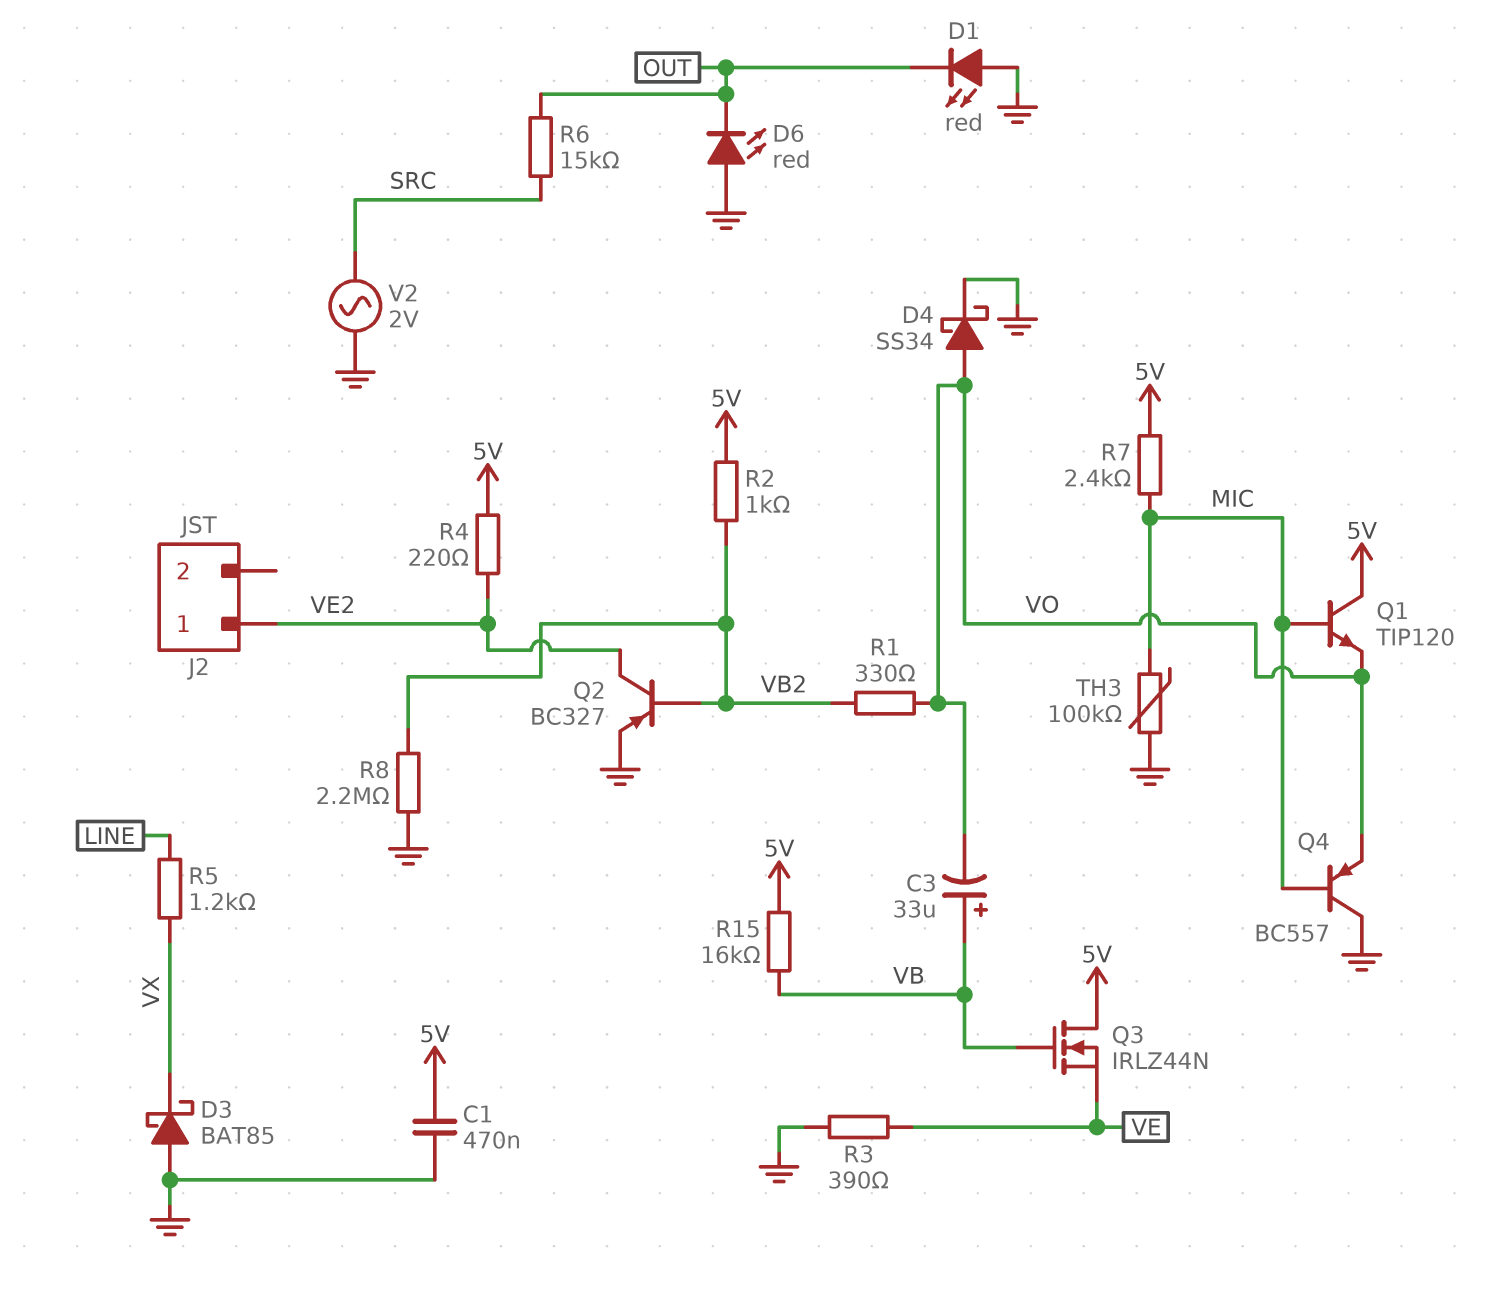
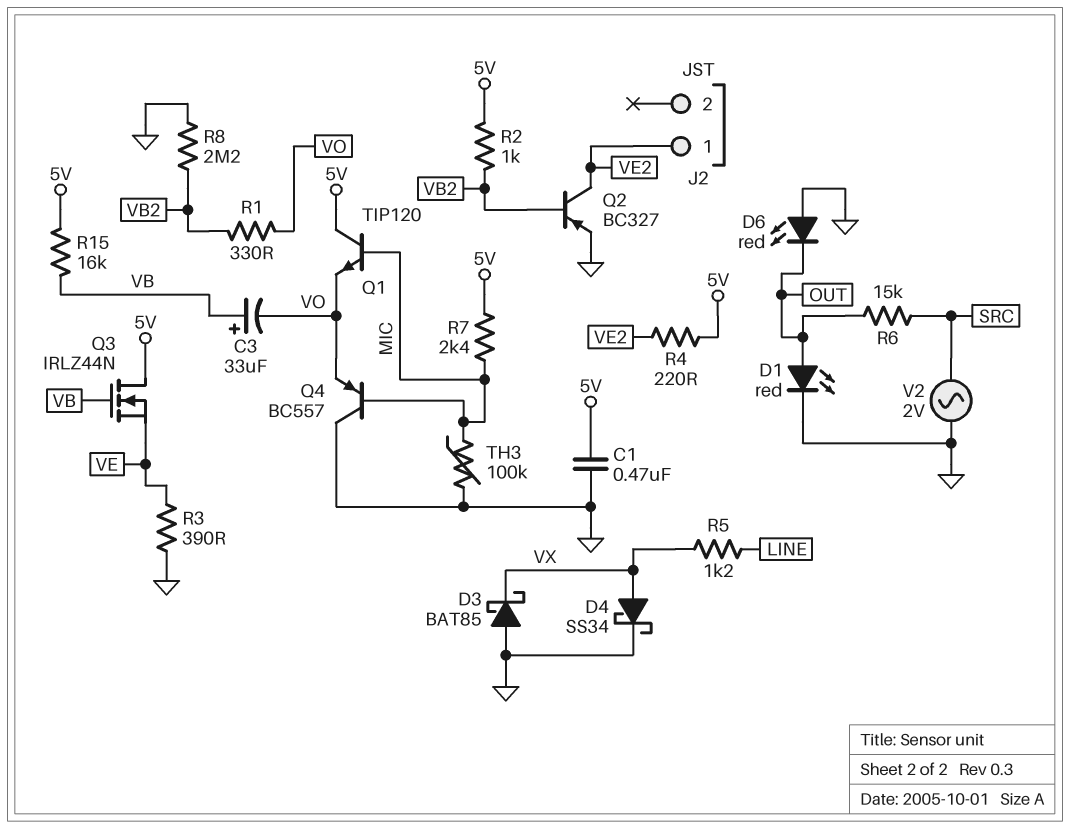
D1: LED red (A GND, K OUT) -> LED red (A OUT, K GND)
D4: schottky SS34 (A VO, K GND) -> schottky SS34 (A VX, K GND)

